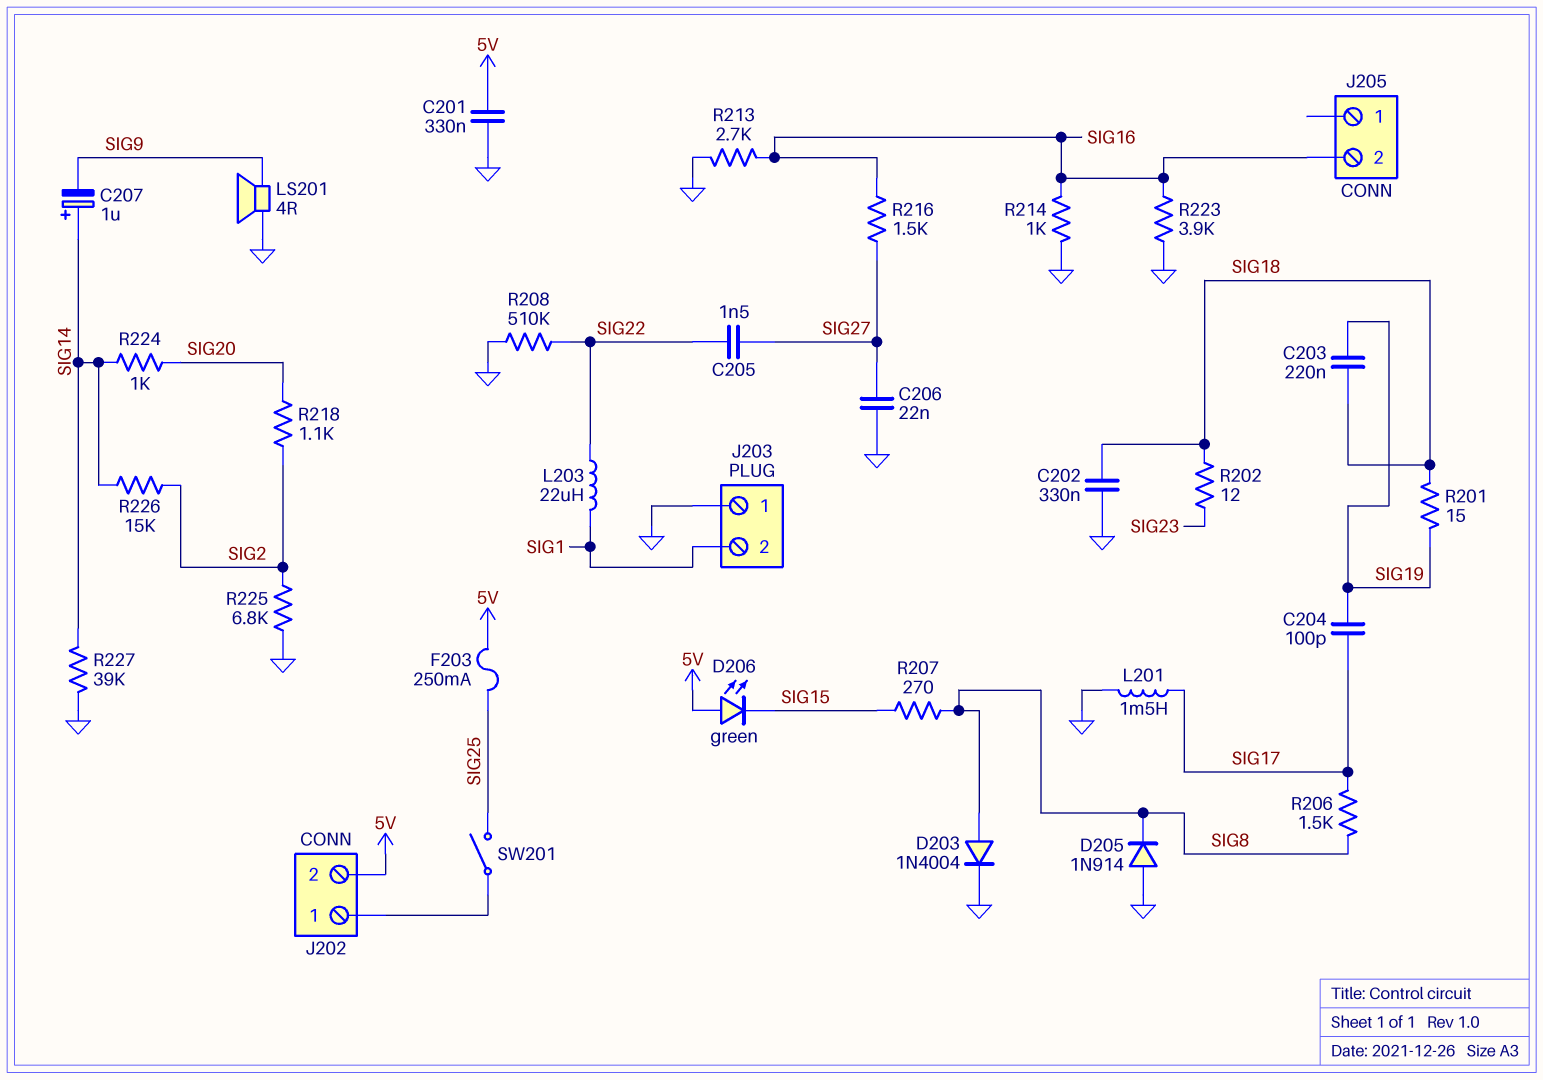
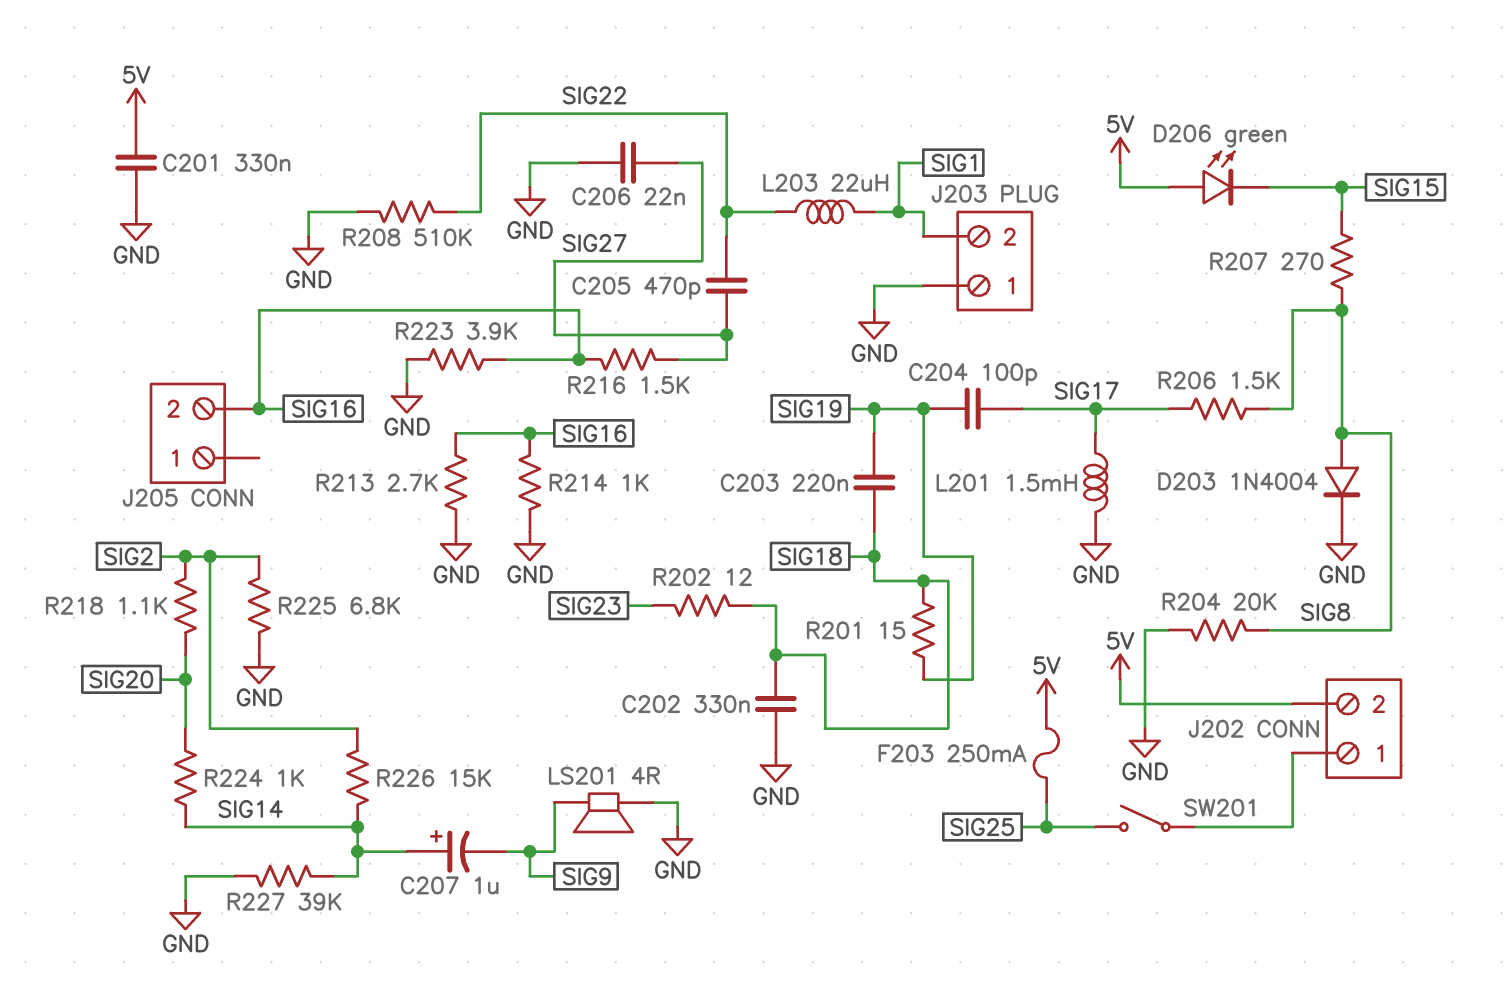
C205: 1.5nF (SIG22, SIG27) -> 470pF (SIG22, SIG27)
D205: diode 1N914 (A GND, K SIG8) -> none
R204: none -> 20k (GND, SIG8)

